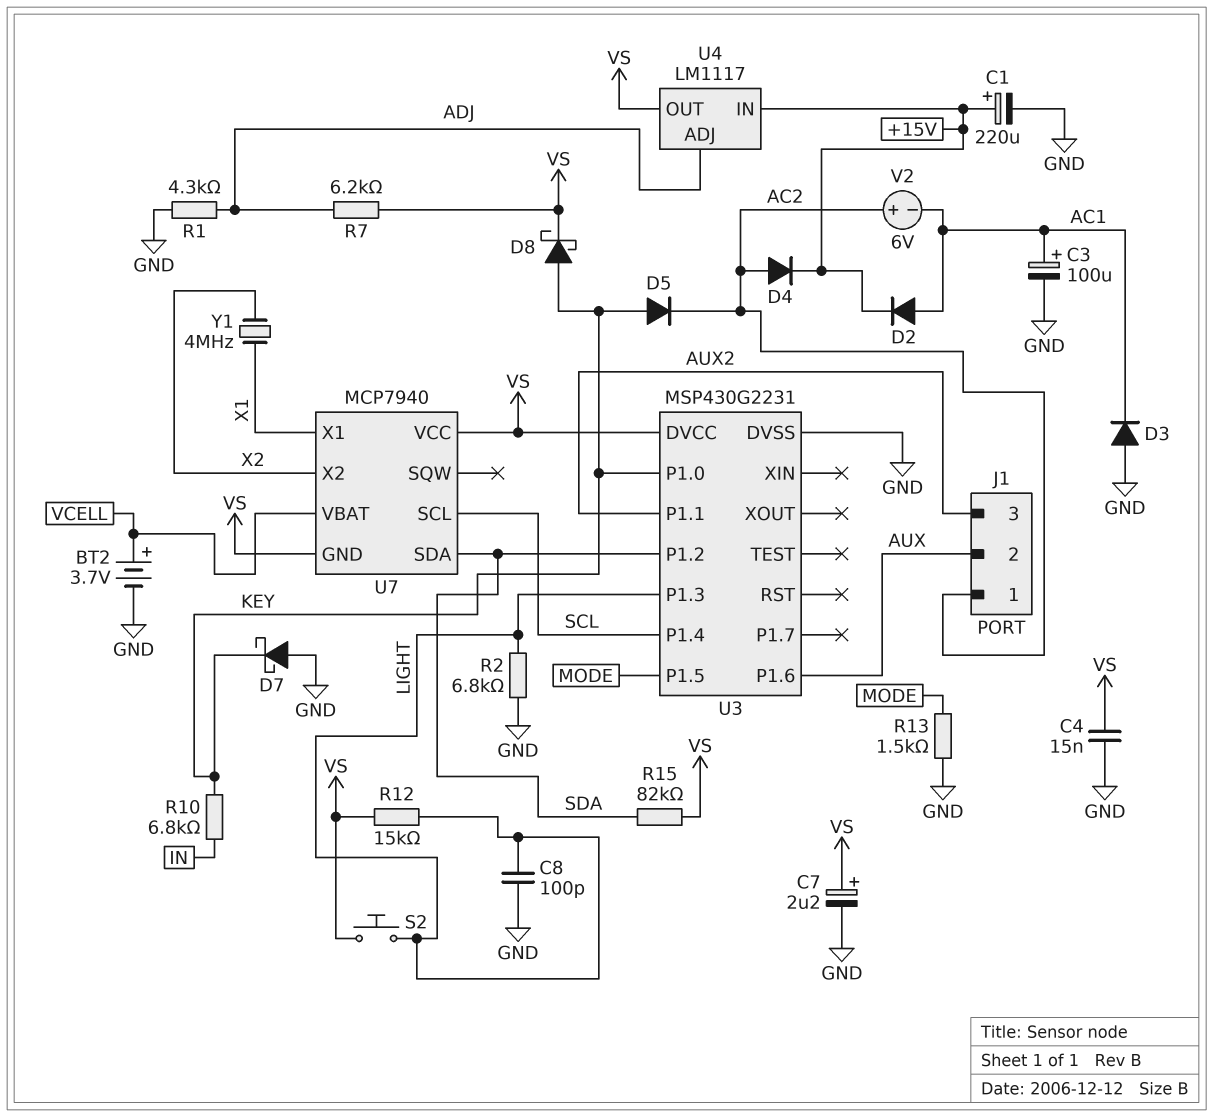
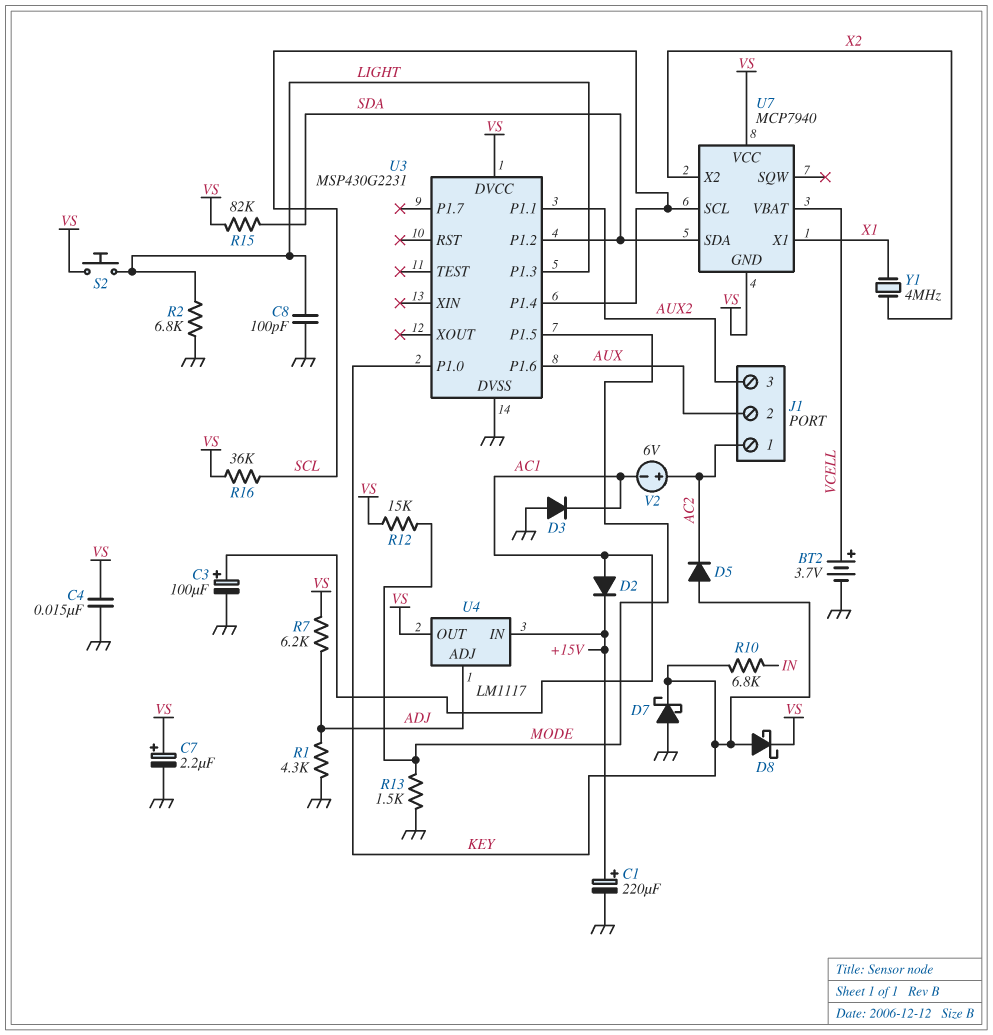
D4: diode (A AC2, K +15V) -> none
R12: 15k (LIGHT, VS) -> 15k (MODE, VS)
R16: none -> 36k (SCL, VS)

